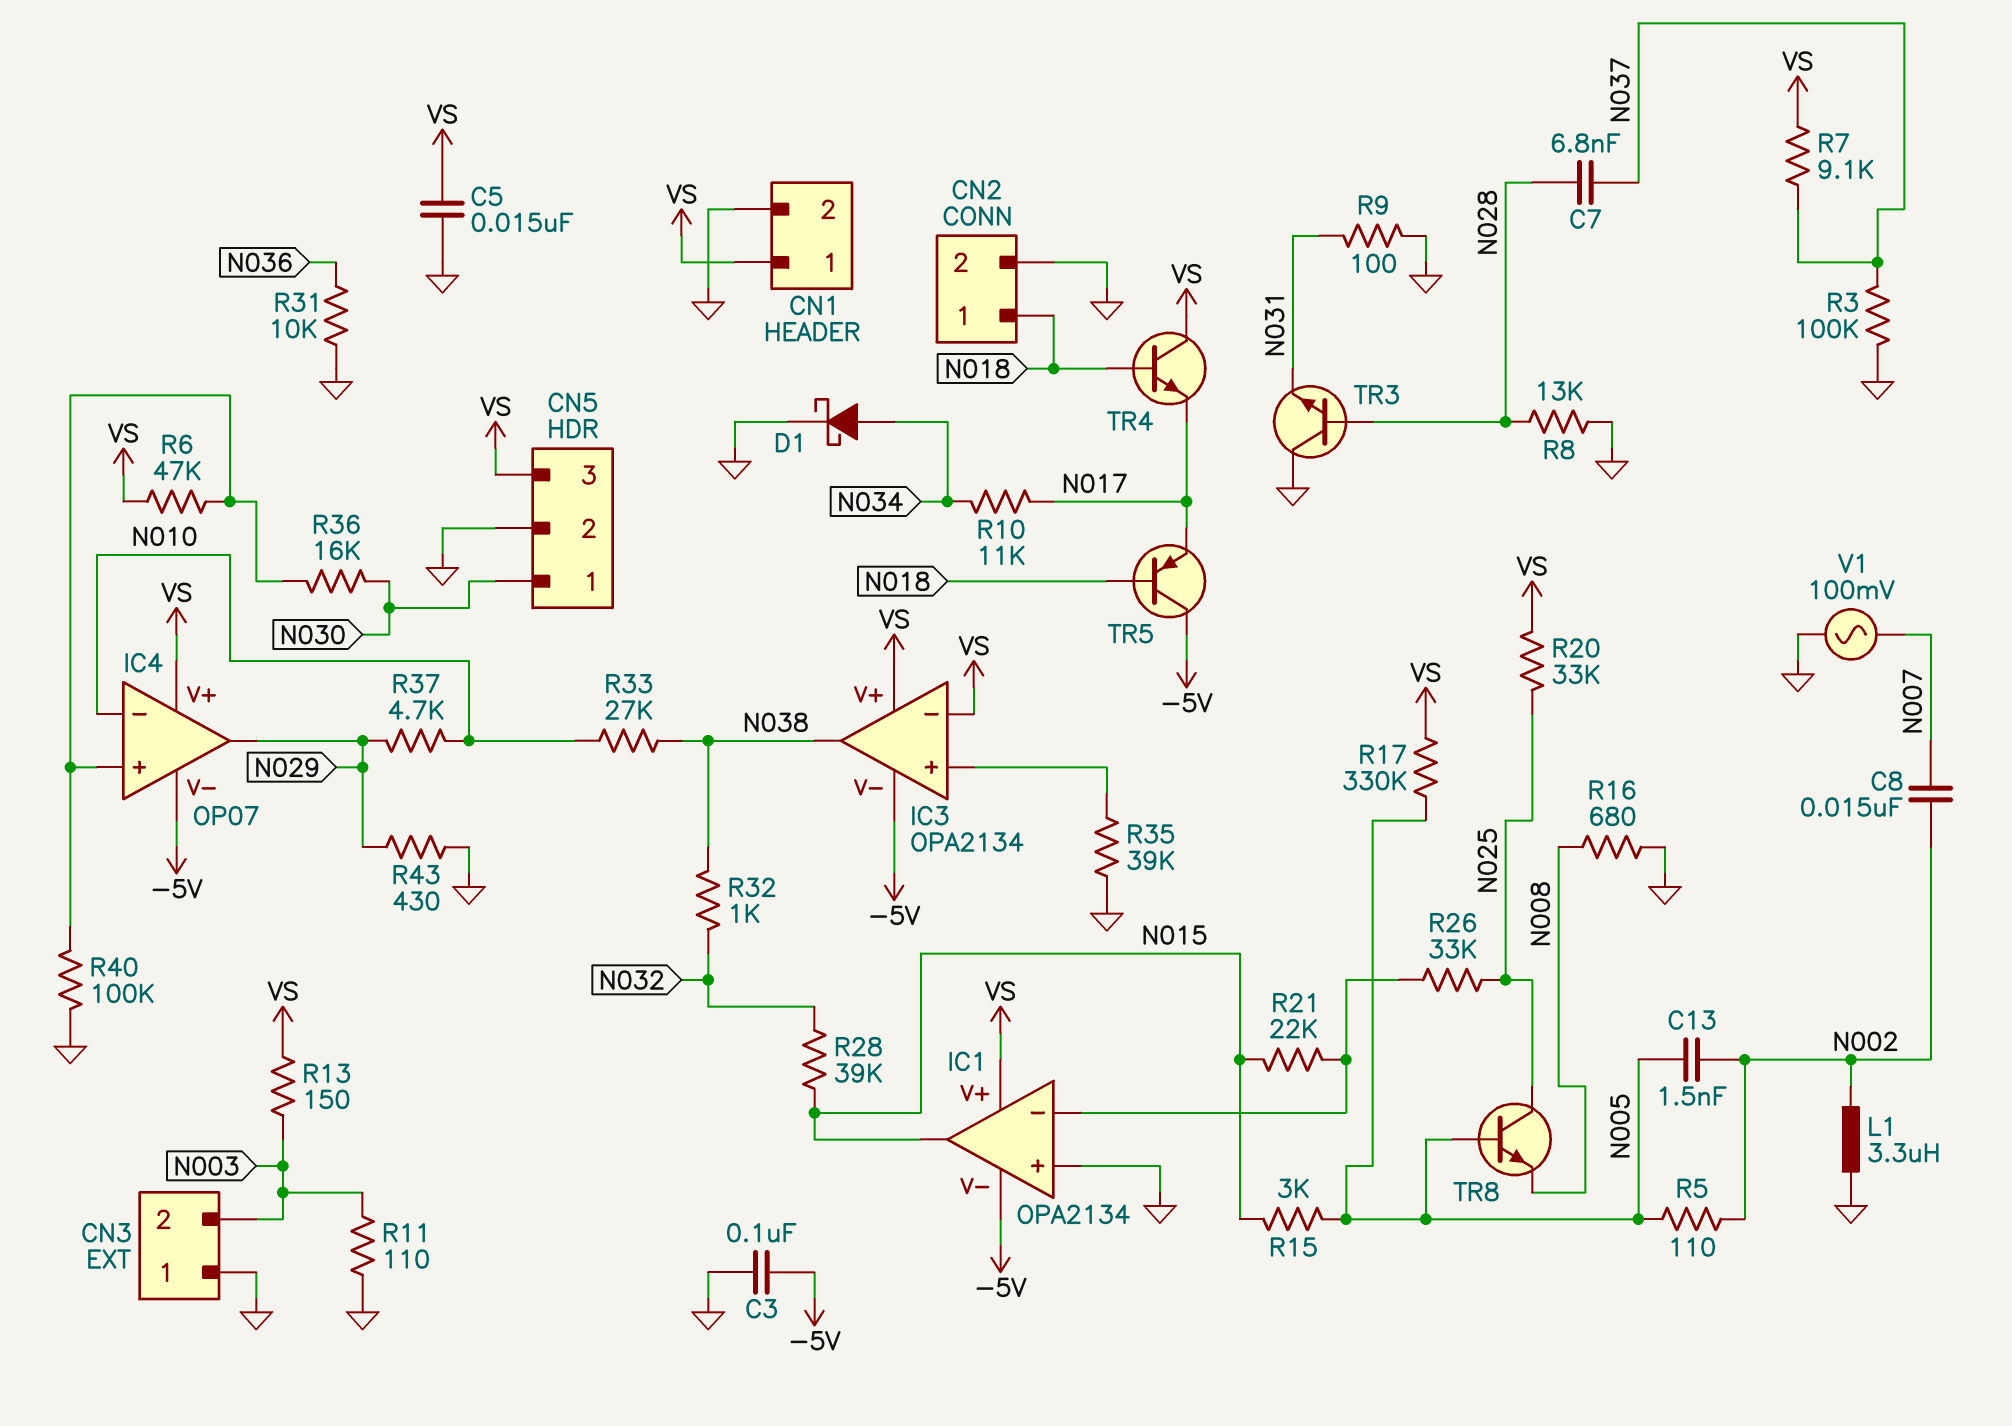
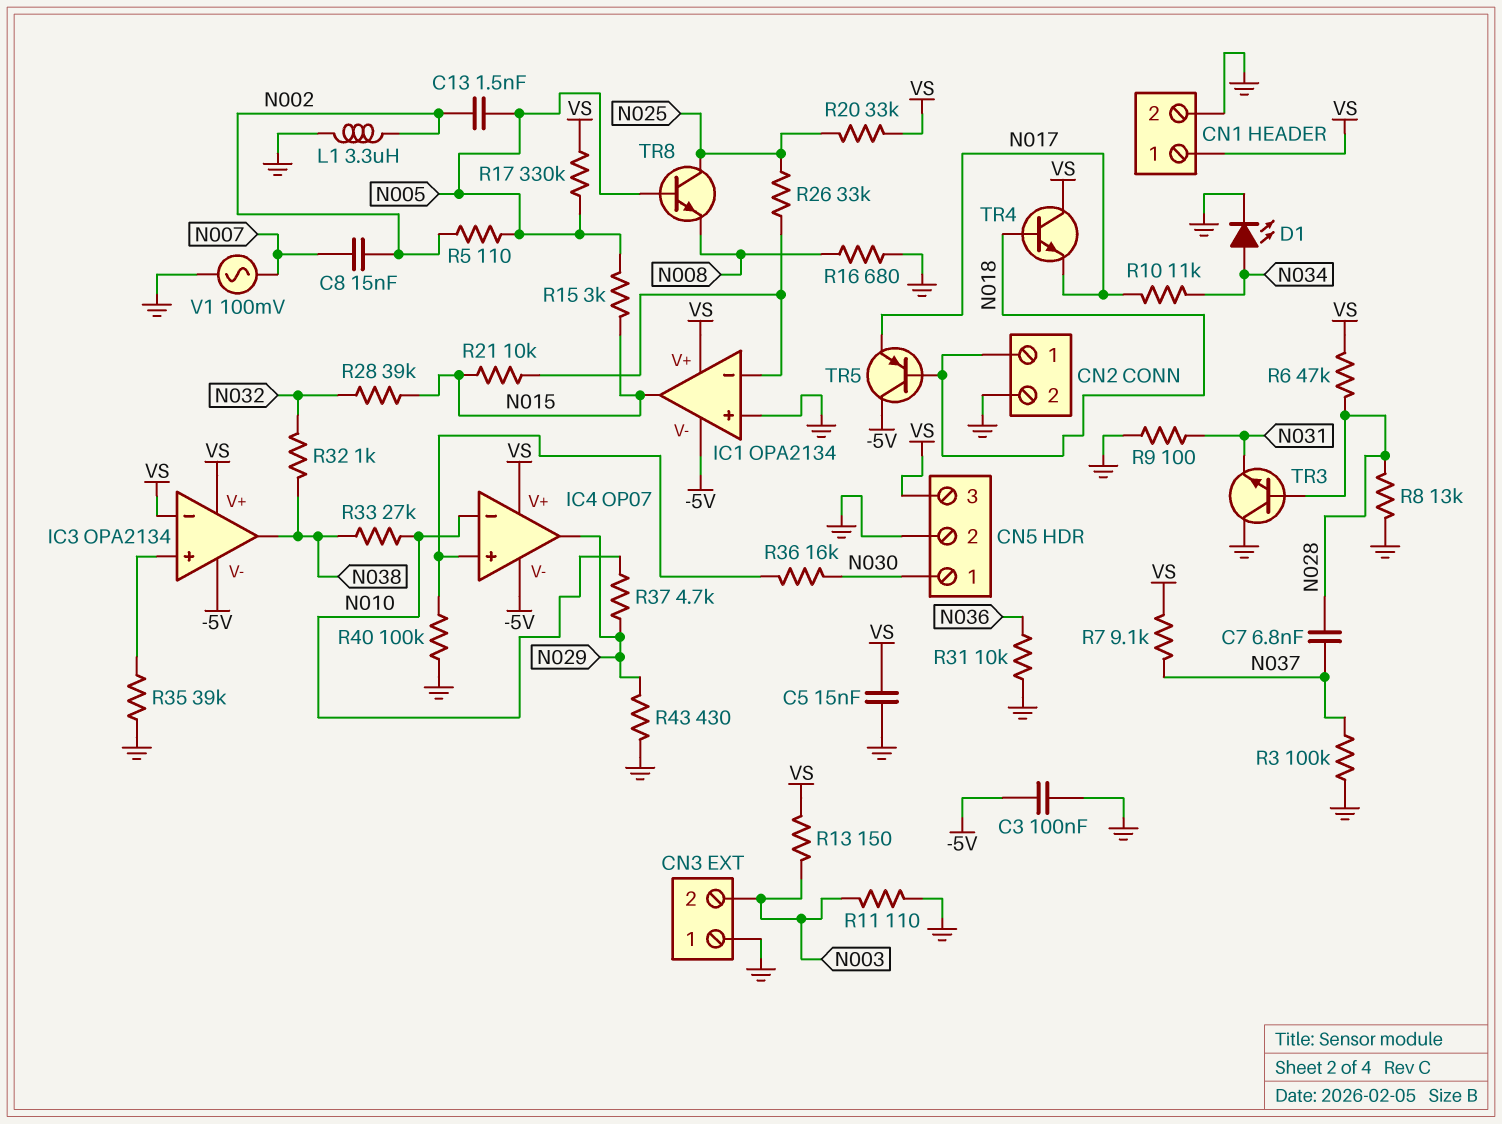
D1: schottky (A N034, K GND) -> LED (A N034, K GND)
R6: 47k (IC4/in+, VS) -> 47k (N028, VS)
R21: 22k (IC1/in-, N015) -> 10k (IC1/in-, N015)

